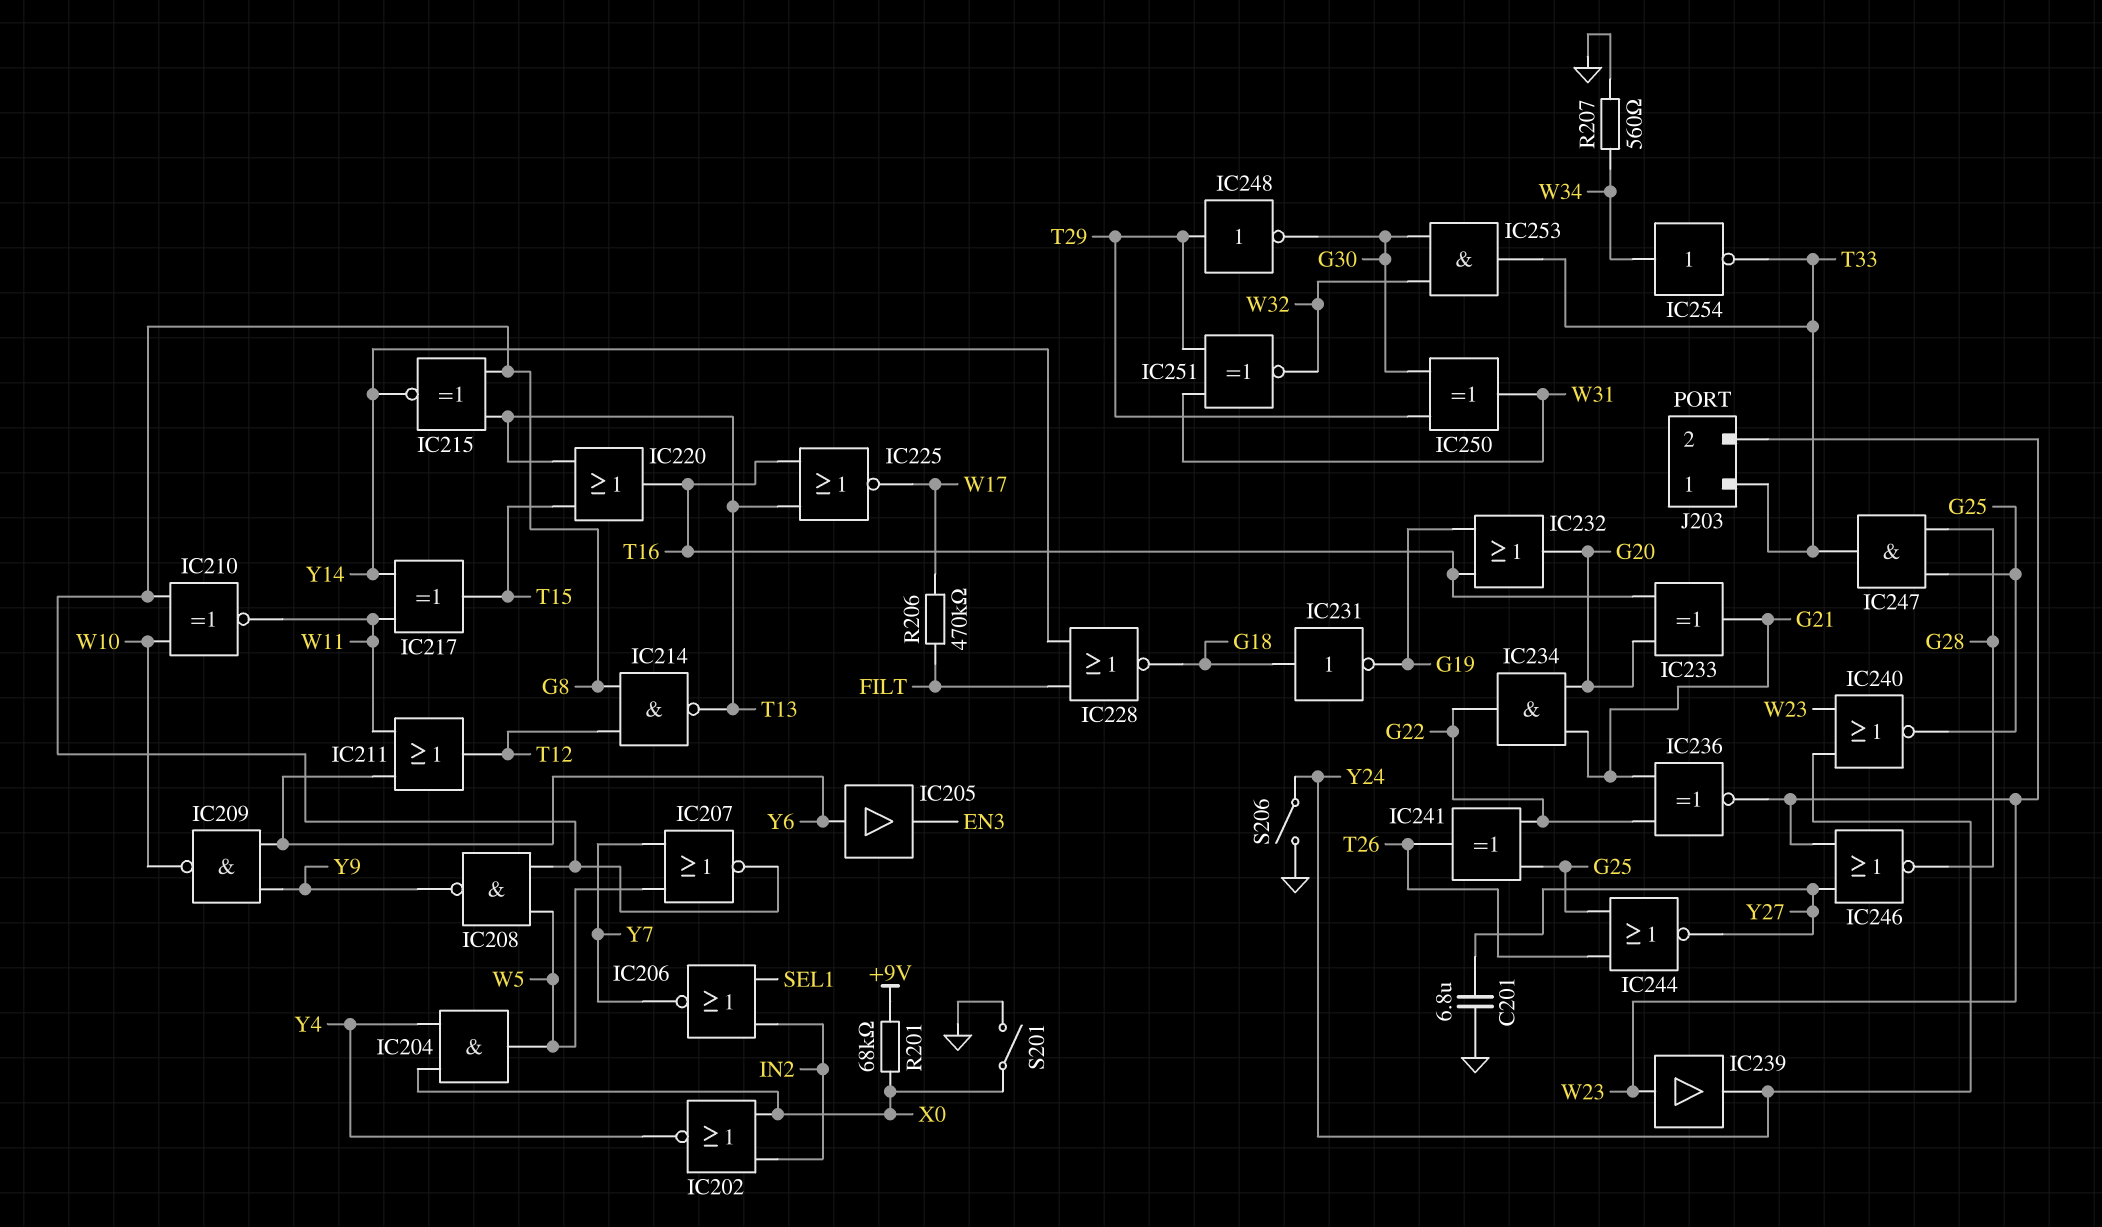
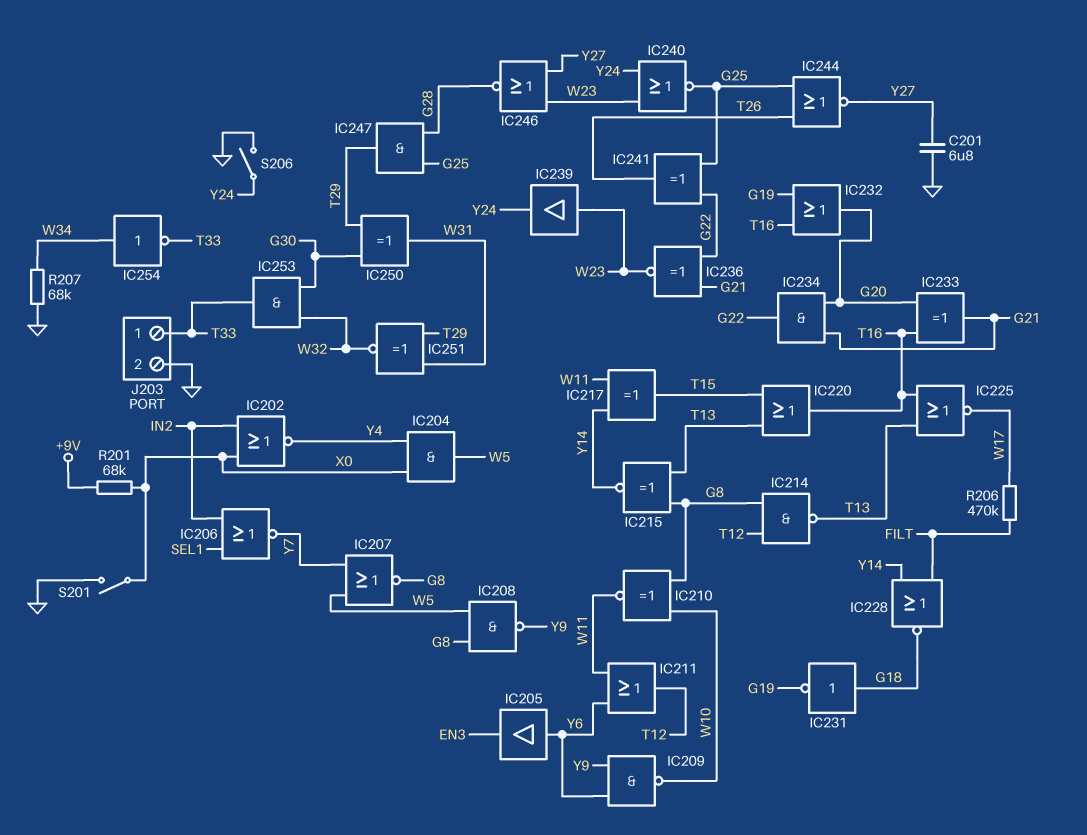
IC247: AND (in G25, in G28, out T33) -> AND (in G25, in G28, out T29)
IC248: NOT (in T29, out G30) -> none
J203 pin 2: W23 -> GND
R207: 560 (GND, W34) -> 68k (GND, W34)

